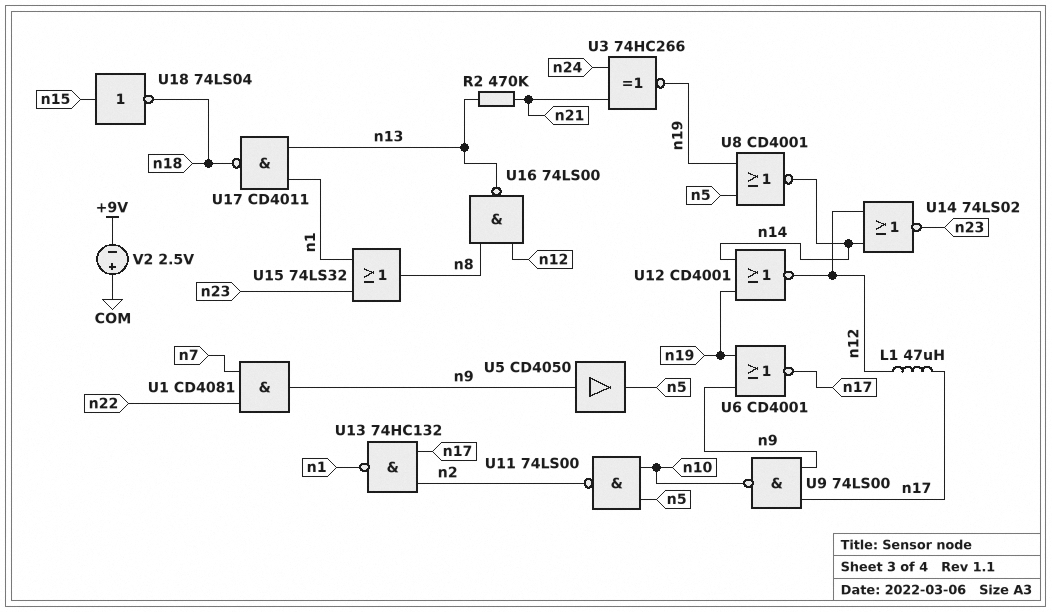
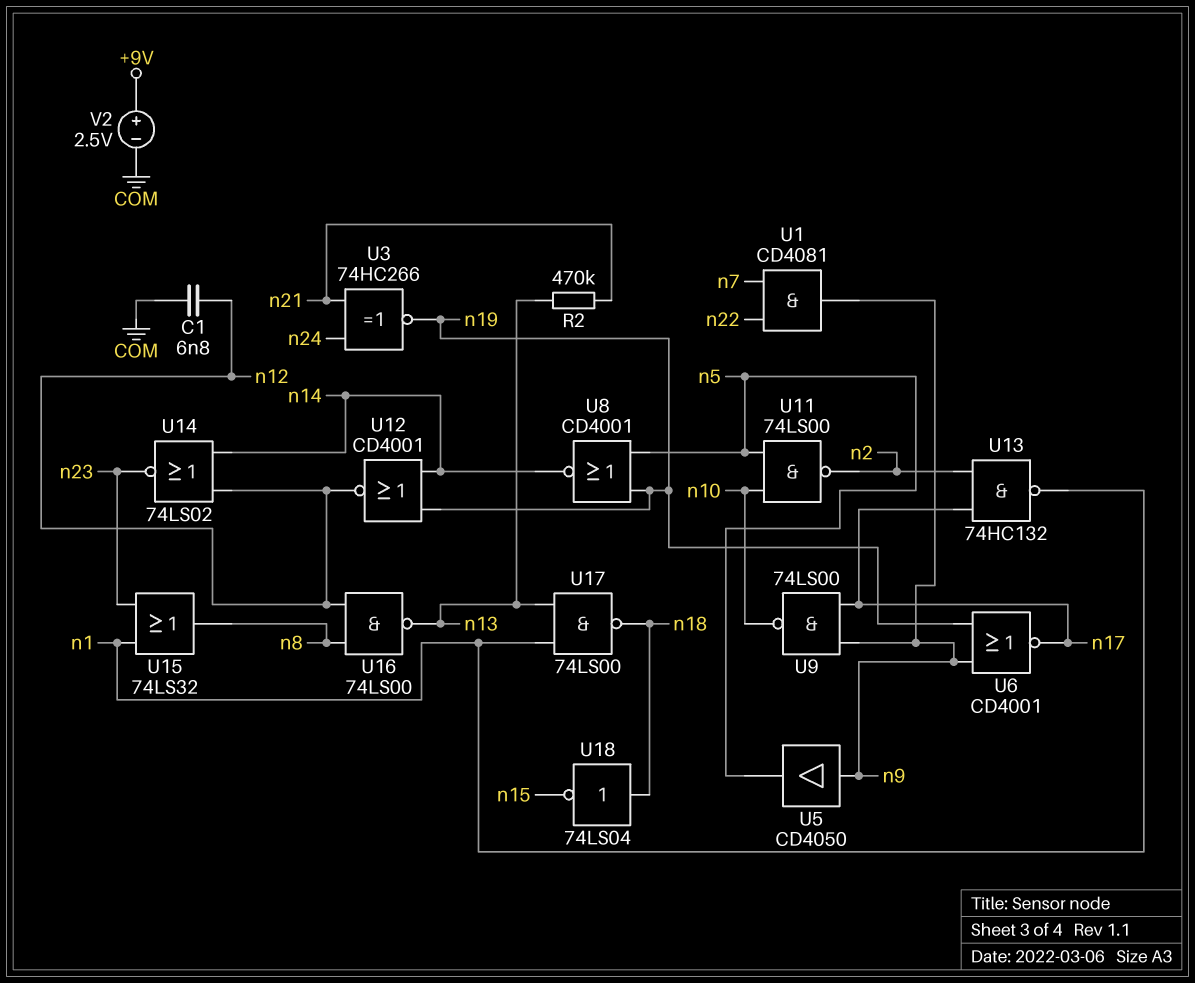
C1: none -> 6.8nF (COM, n12)
L1: 47uH (n12, n17) -> none
U17: NAND CD4011 (in n1, in n13, out n18) -> NAND 74LS00 (in n1, in n13, out n18)
U18: NOT 74LS04 (in n15, out n18) -> NOT 74LS04 (in n18, out n15)
V2: 2.5V (plus COM, minus +9V) -> 2.5V (plus +9V, minus COM)

